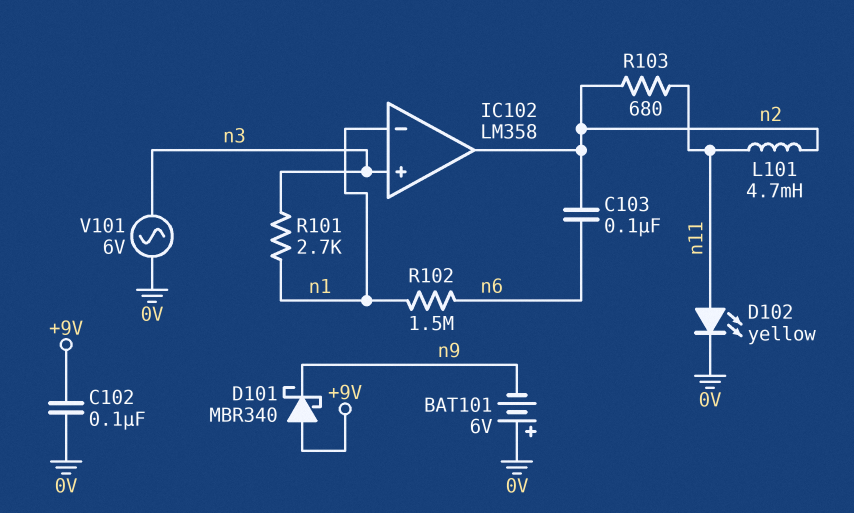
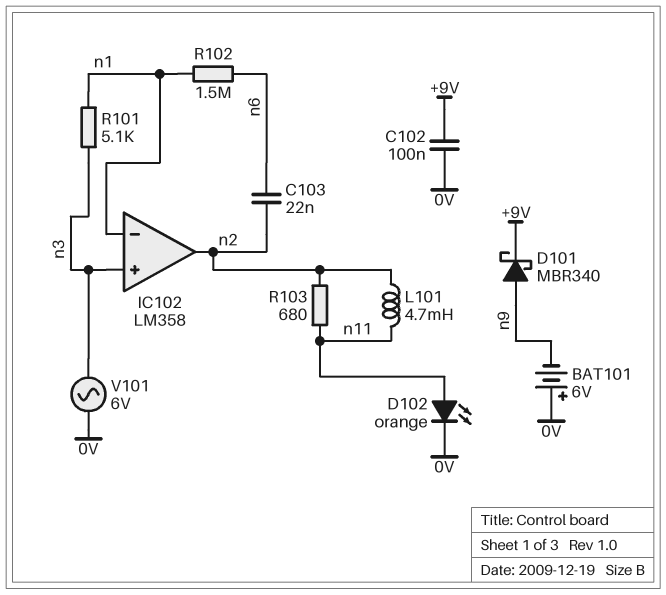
C103: 100nF (n2, n6) -> 22nF (n2, n6)
D101: schottky MBR340 (A +9V, K n9) -> schottky MBR340 (A n9, K +9V)
D102: LED yellow (A n11, K 0V) -> LED orange (A n11, K 0V)
R101: 2.7k (n1, n3) -> 5.1k (n1, n3)

